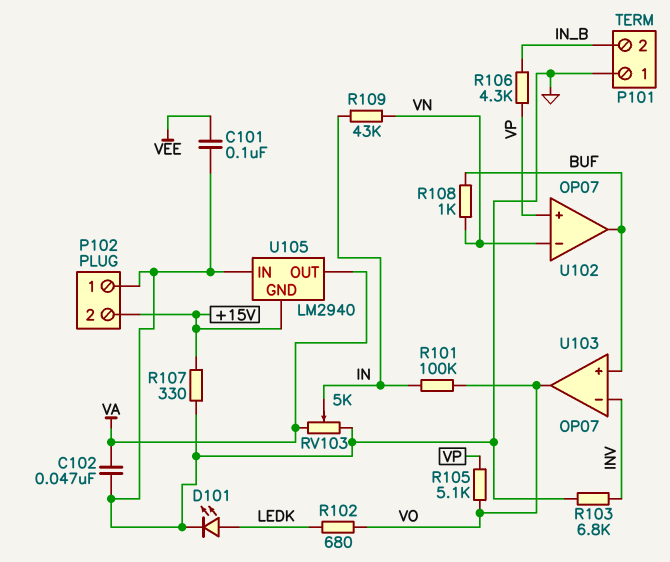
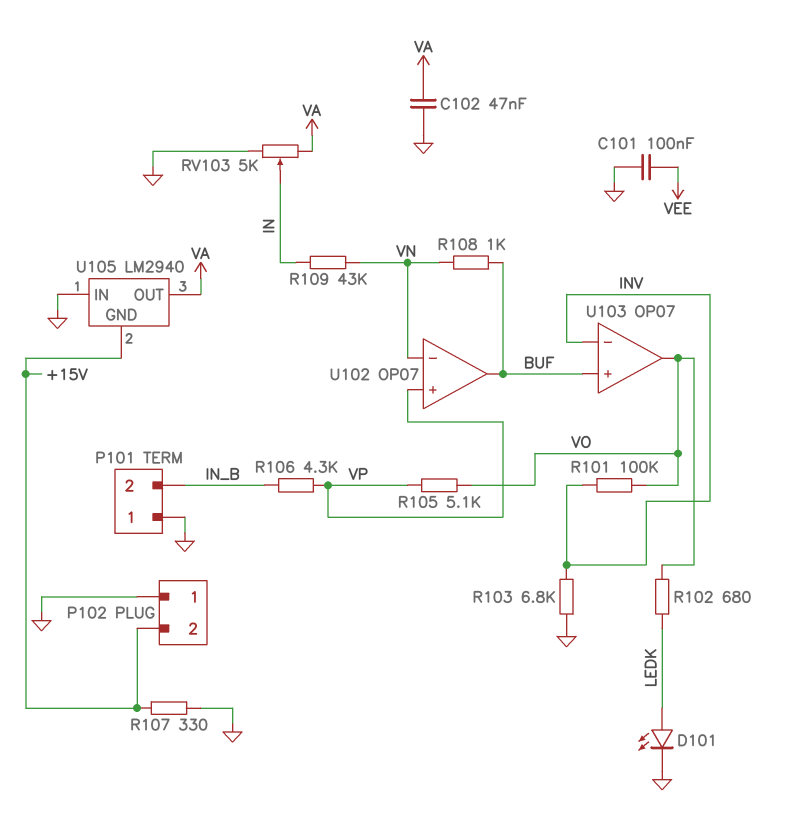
R101: 100k (IN, VO) -> 100k (INV, VO)

